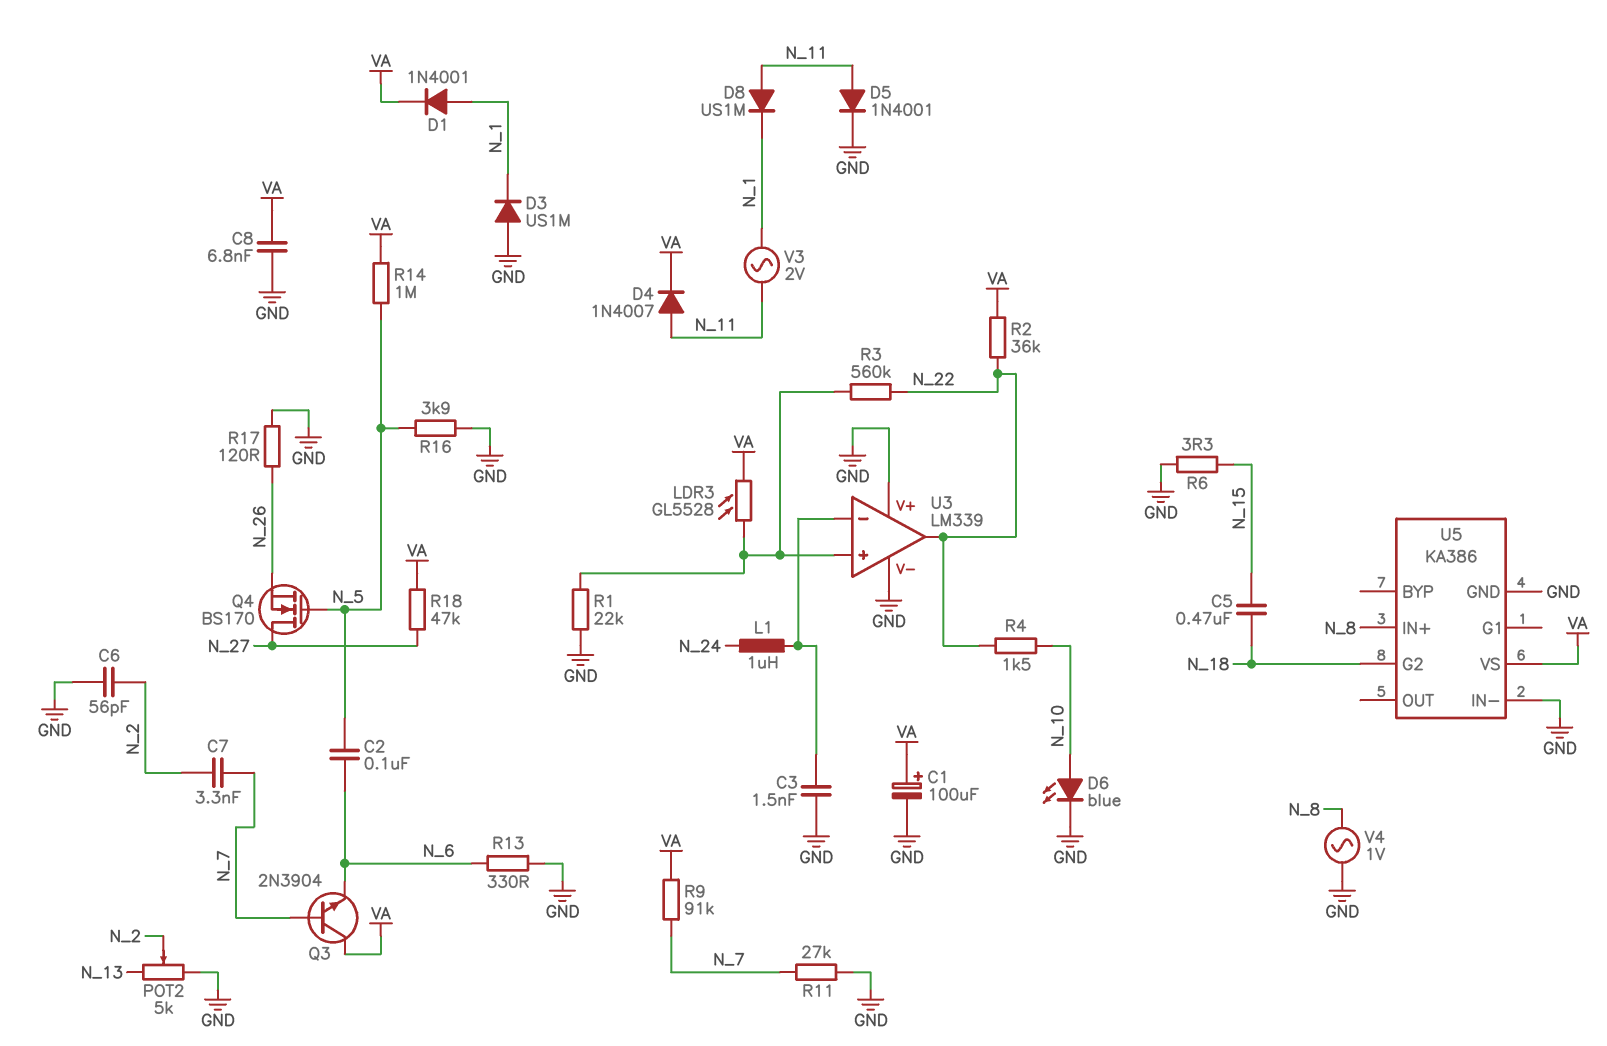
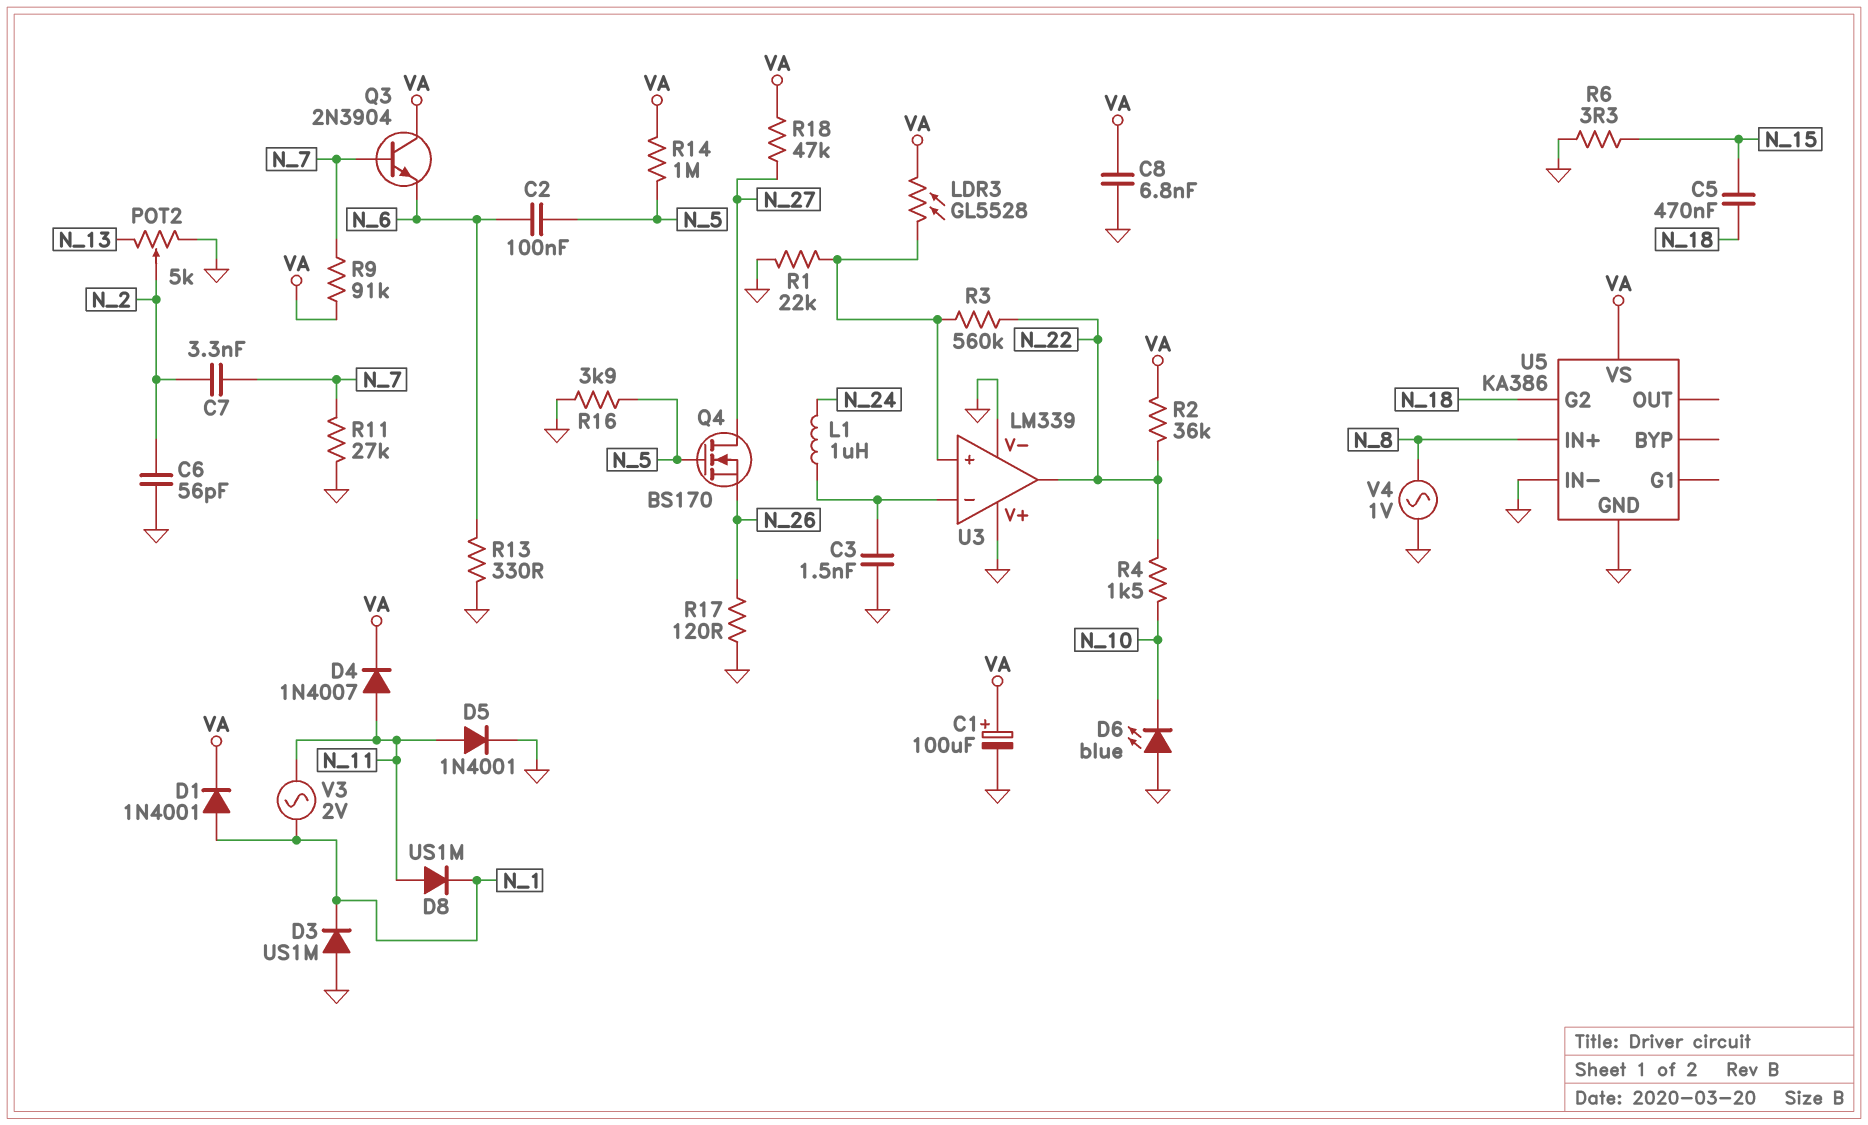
D6: LED blue (A N_10, K GND) -> LED blue (A GND, K N_10)

